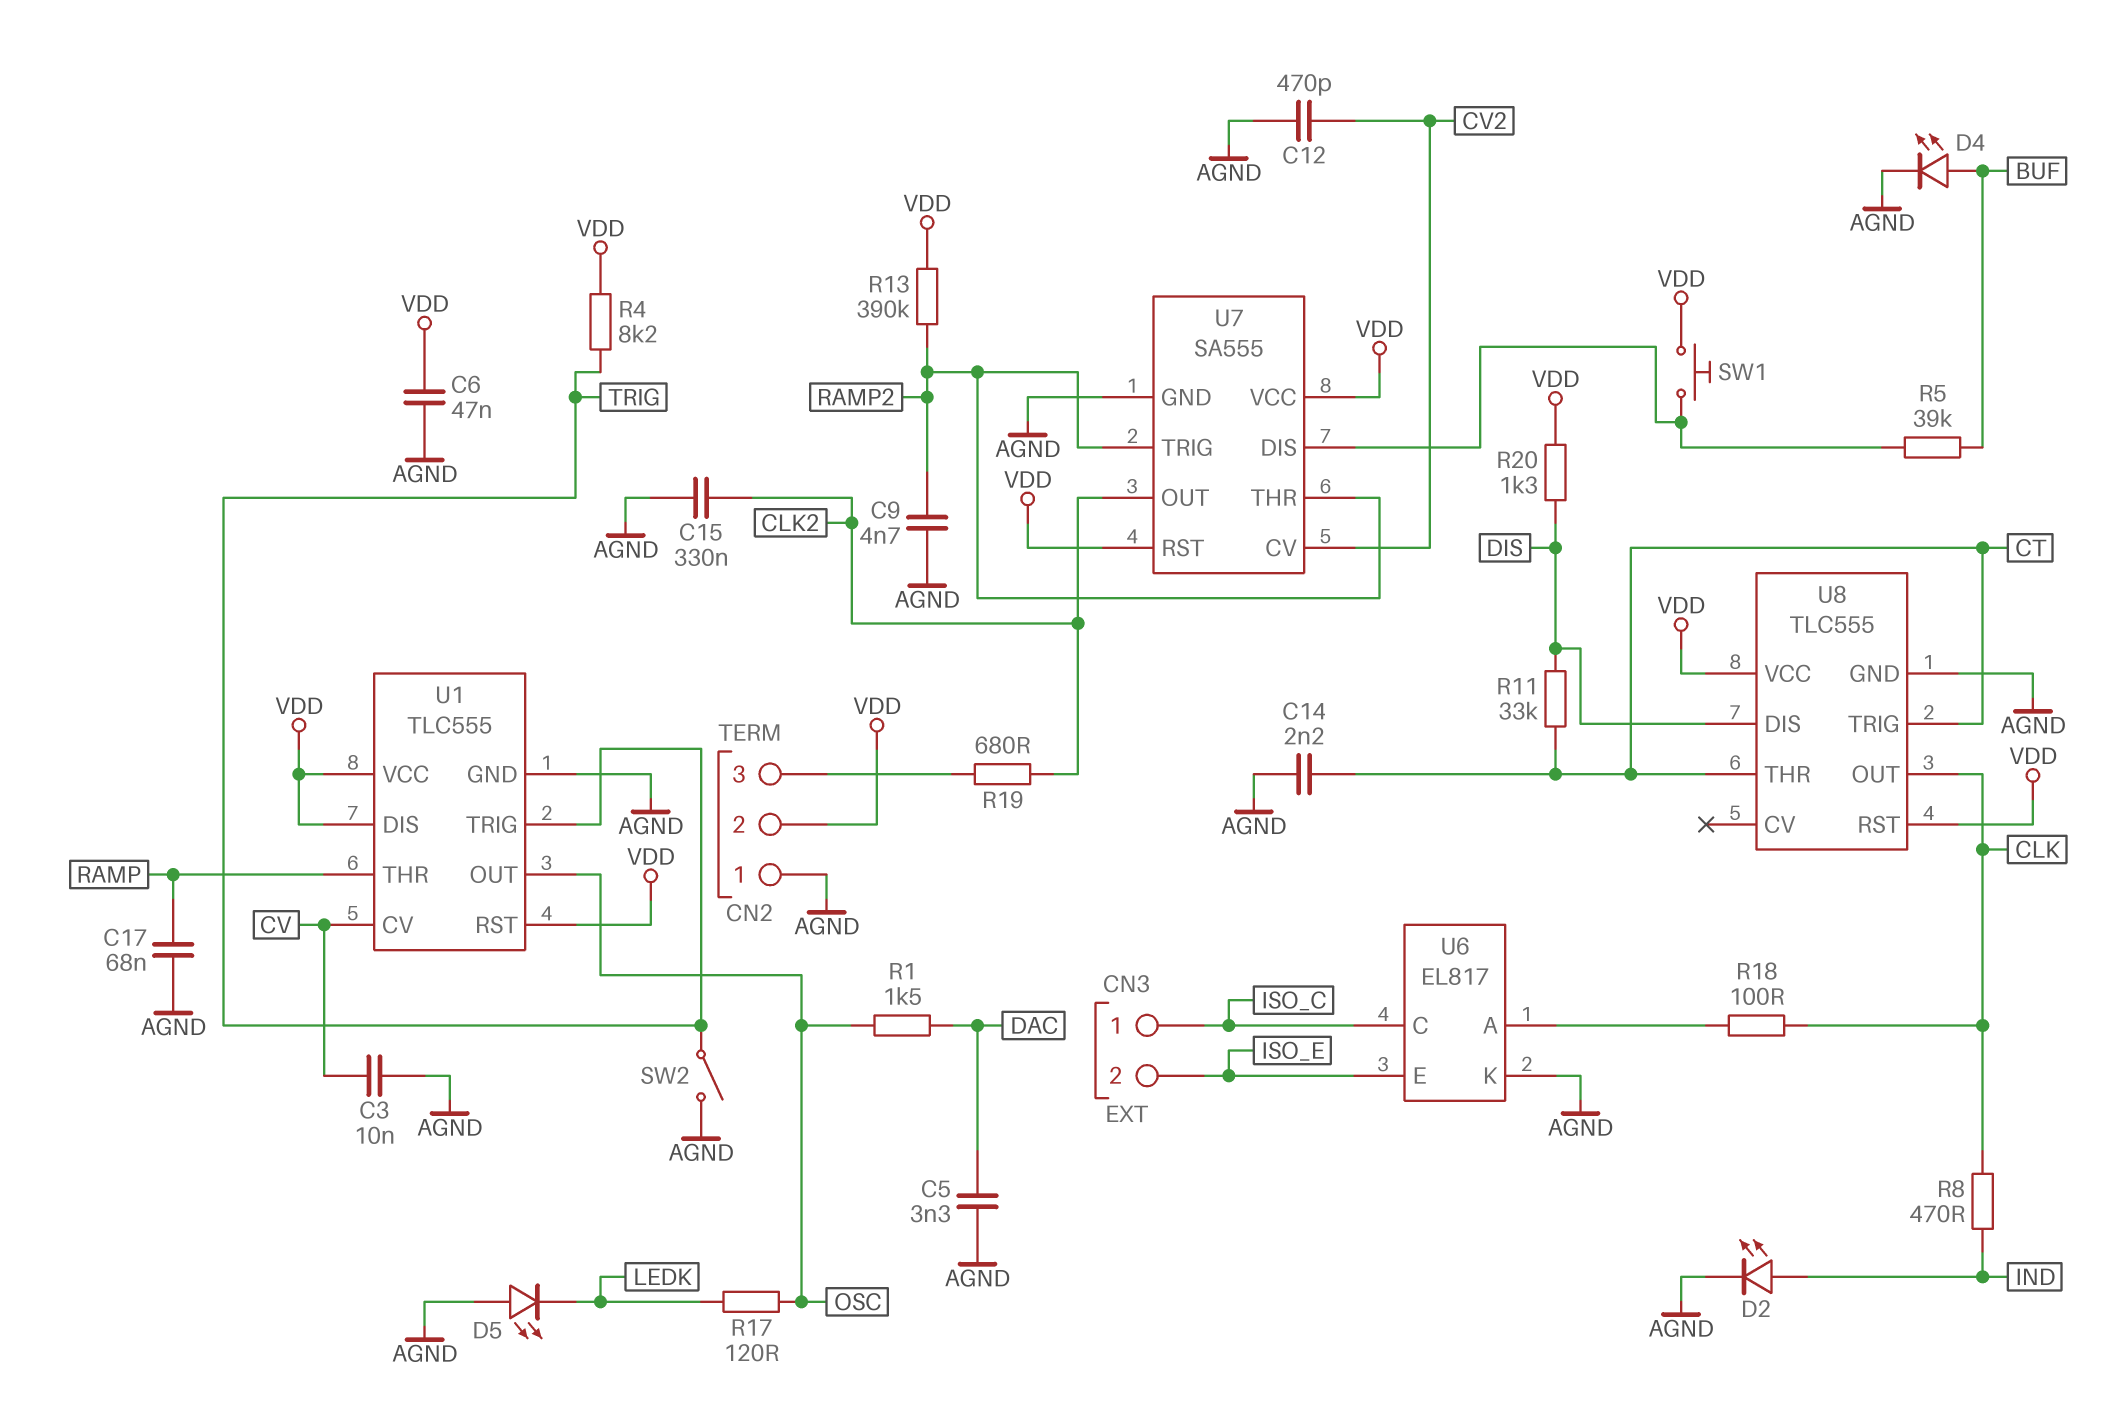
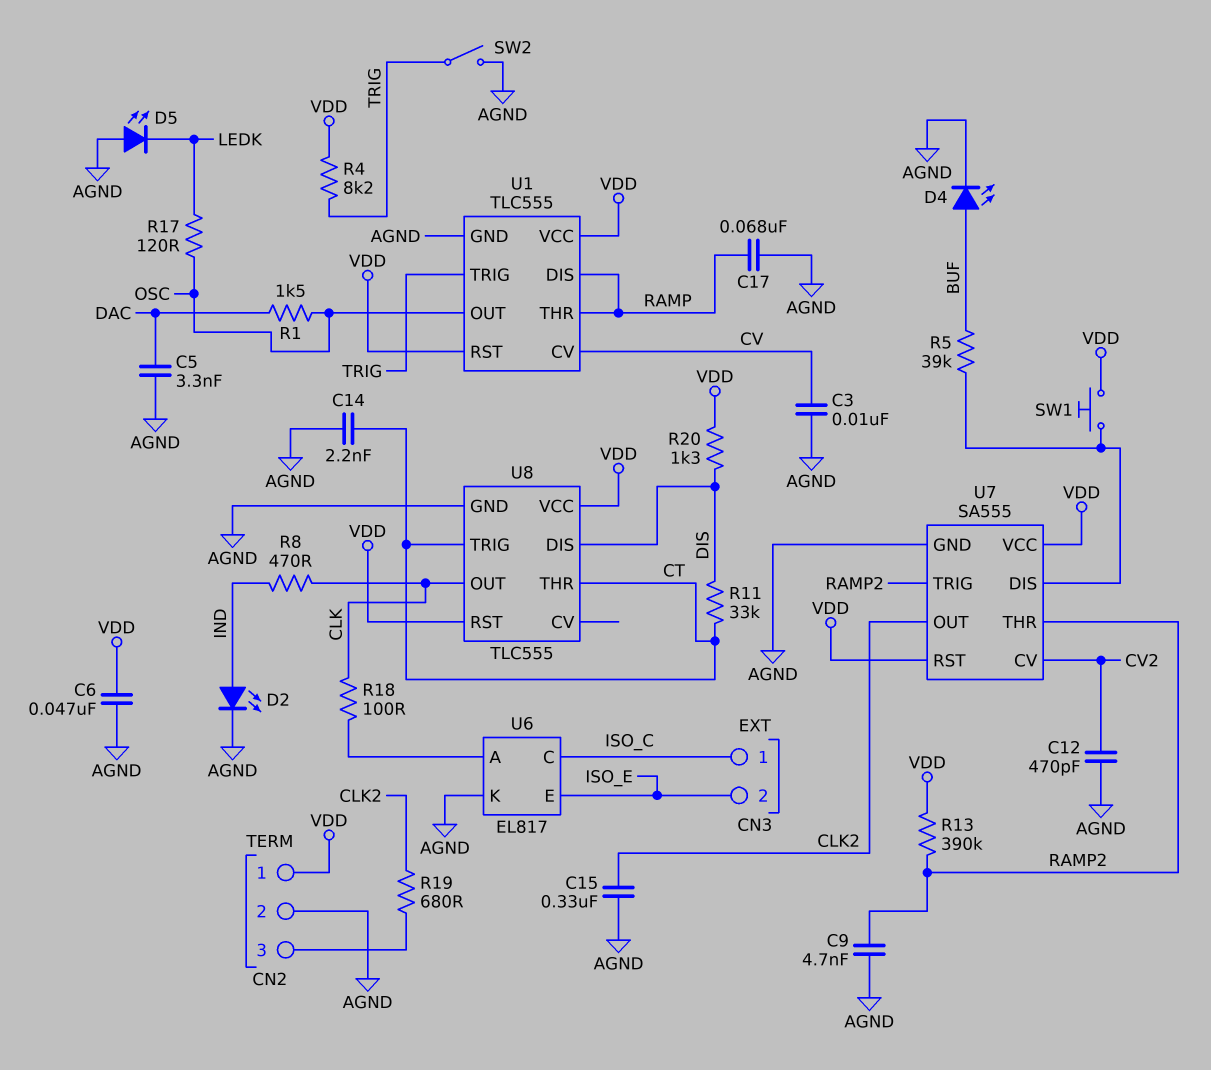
CN2 pin 1: AGND -> VDD
CN2 pin 2: VDD -> AGND
U1 pin DIS: VDD -> RAMP

